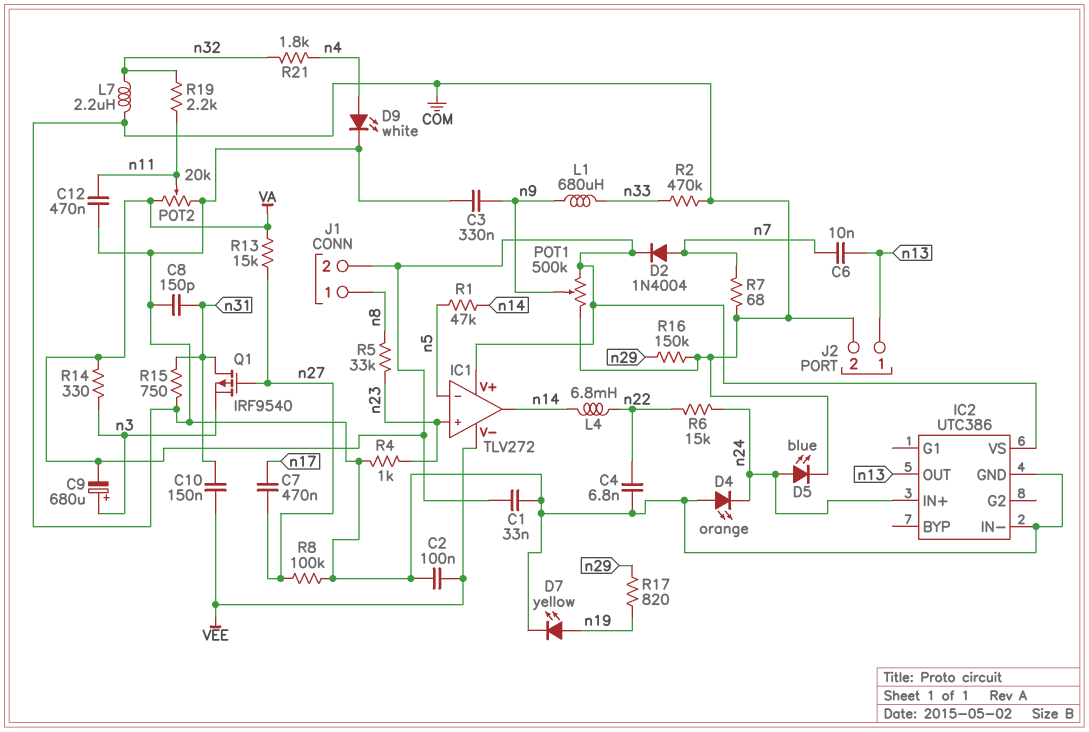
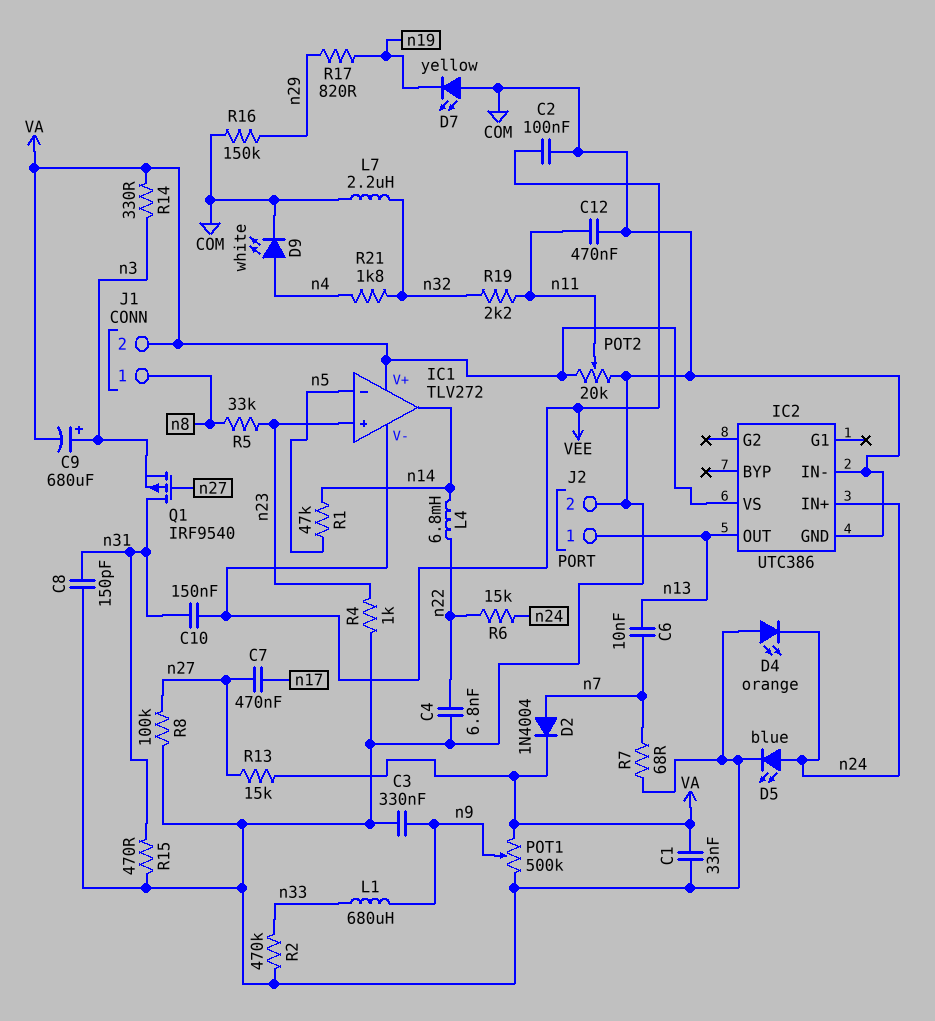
D7: LED yellow (A n19, K COM) -> LED yellow (A COM, K n19)
R15: 750 (COM, n31) -> 470 (COM, n31)

